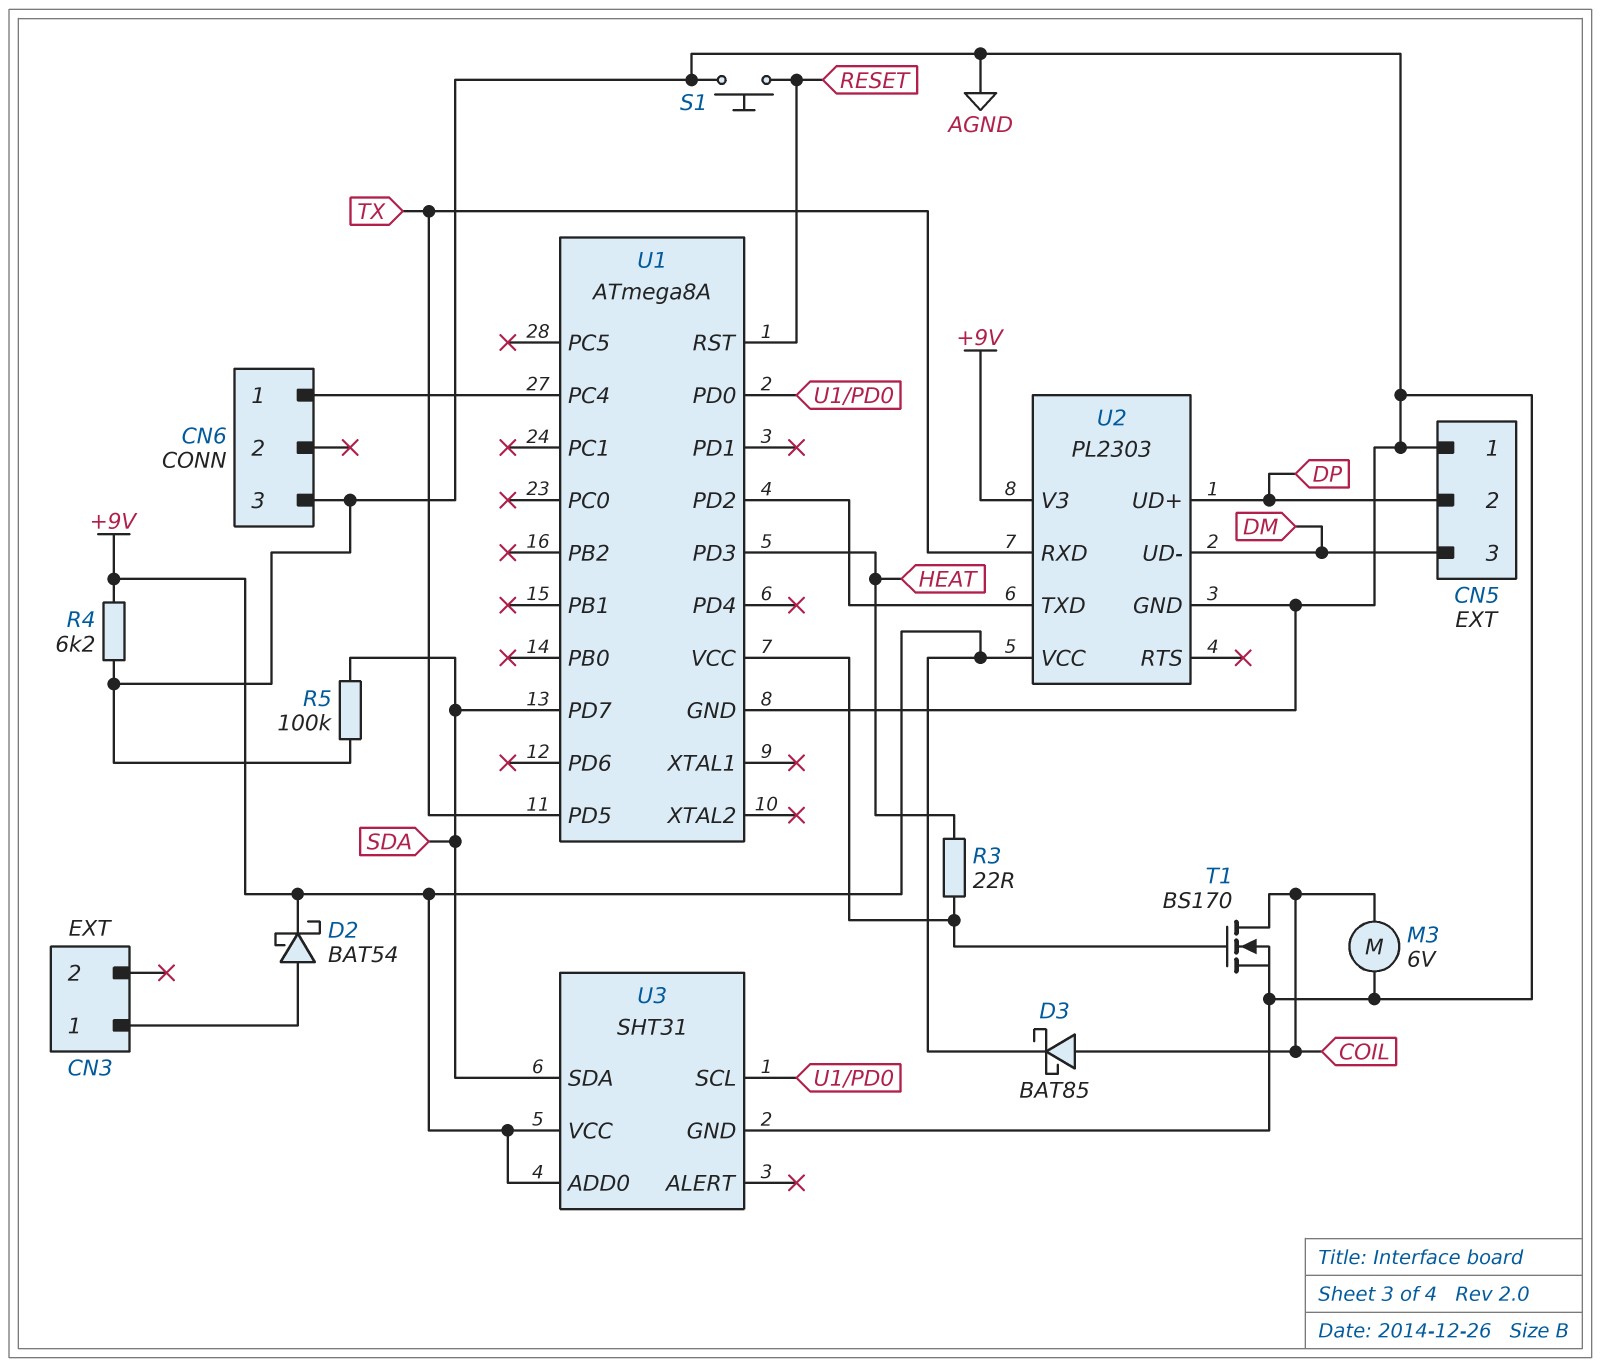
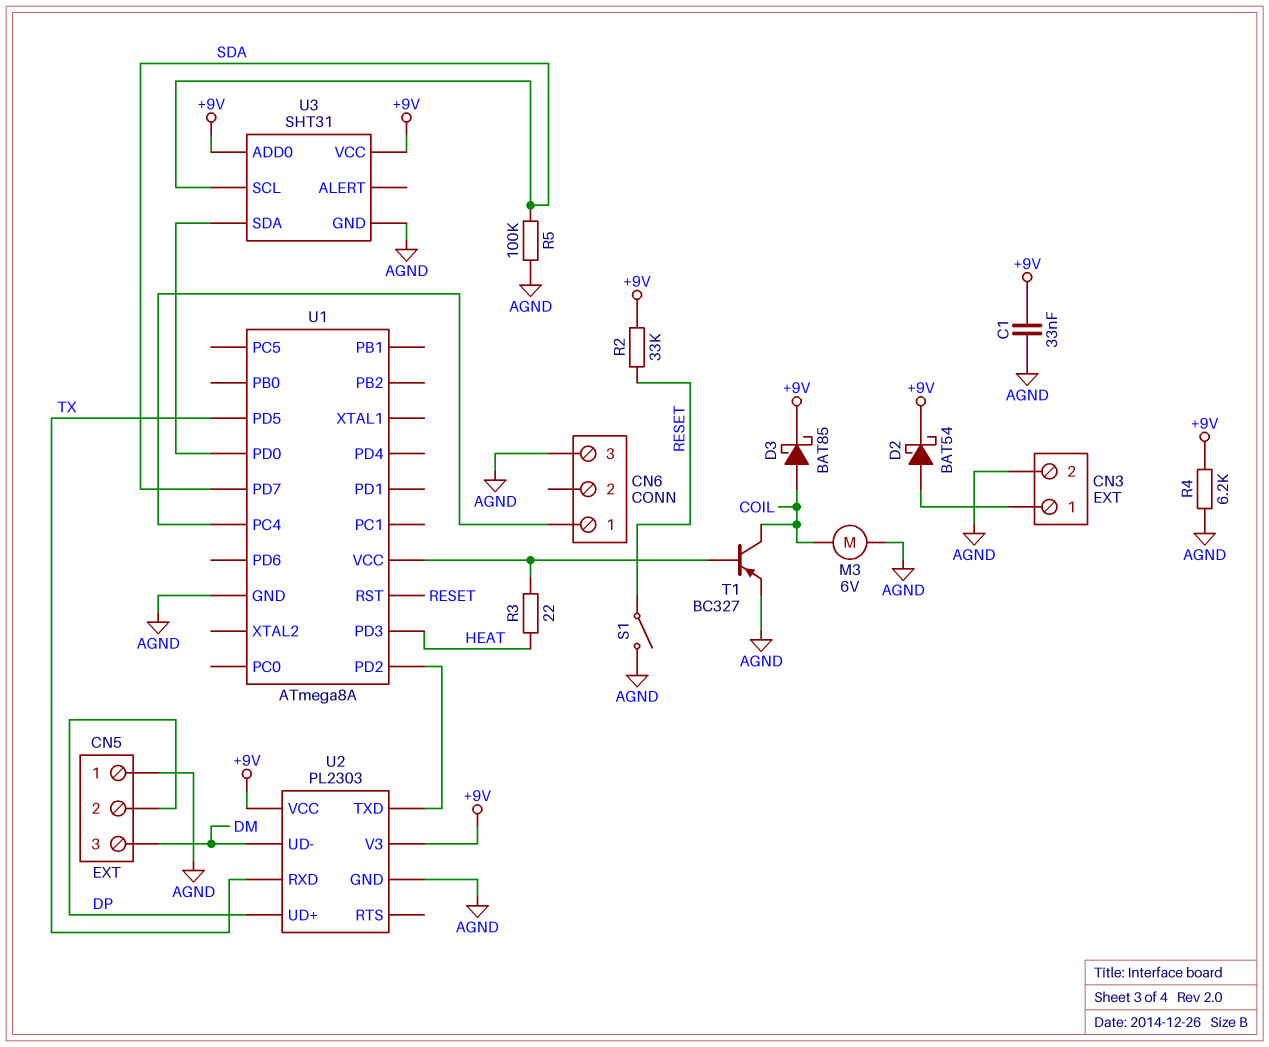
C1: none -> 33nF (+9V, AGND)
CN3 pin 2: none -> AGND
R2: none -> 33k (+9V, RESET)
S1: button (AGND, RESET) -> switch (AGND, RESET)
T1: NMOS BS170 (G U1/VCC, D COIL, S AGND) -> PNP BC327 (B U1/VCC, C COIL, E AGND)
U3 pin SCL: U1/PD0 -> SDA
U3 pin SDA: SDA -> U1/PD0

